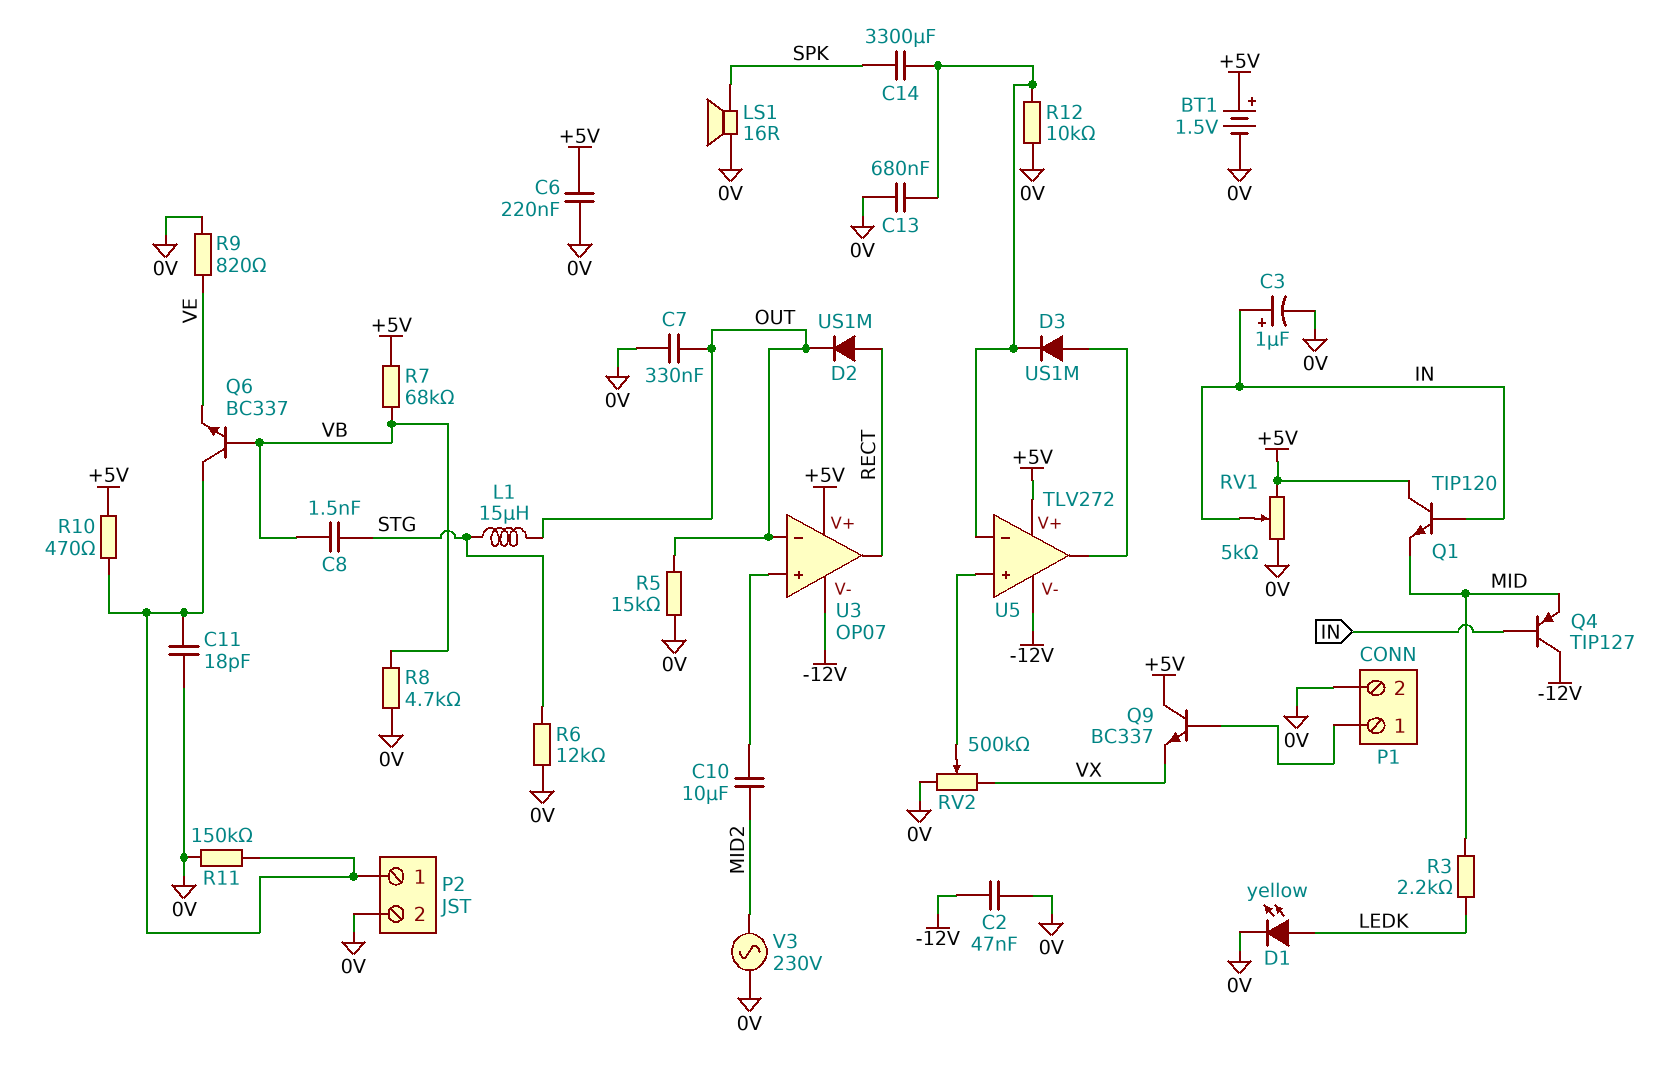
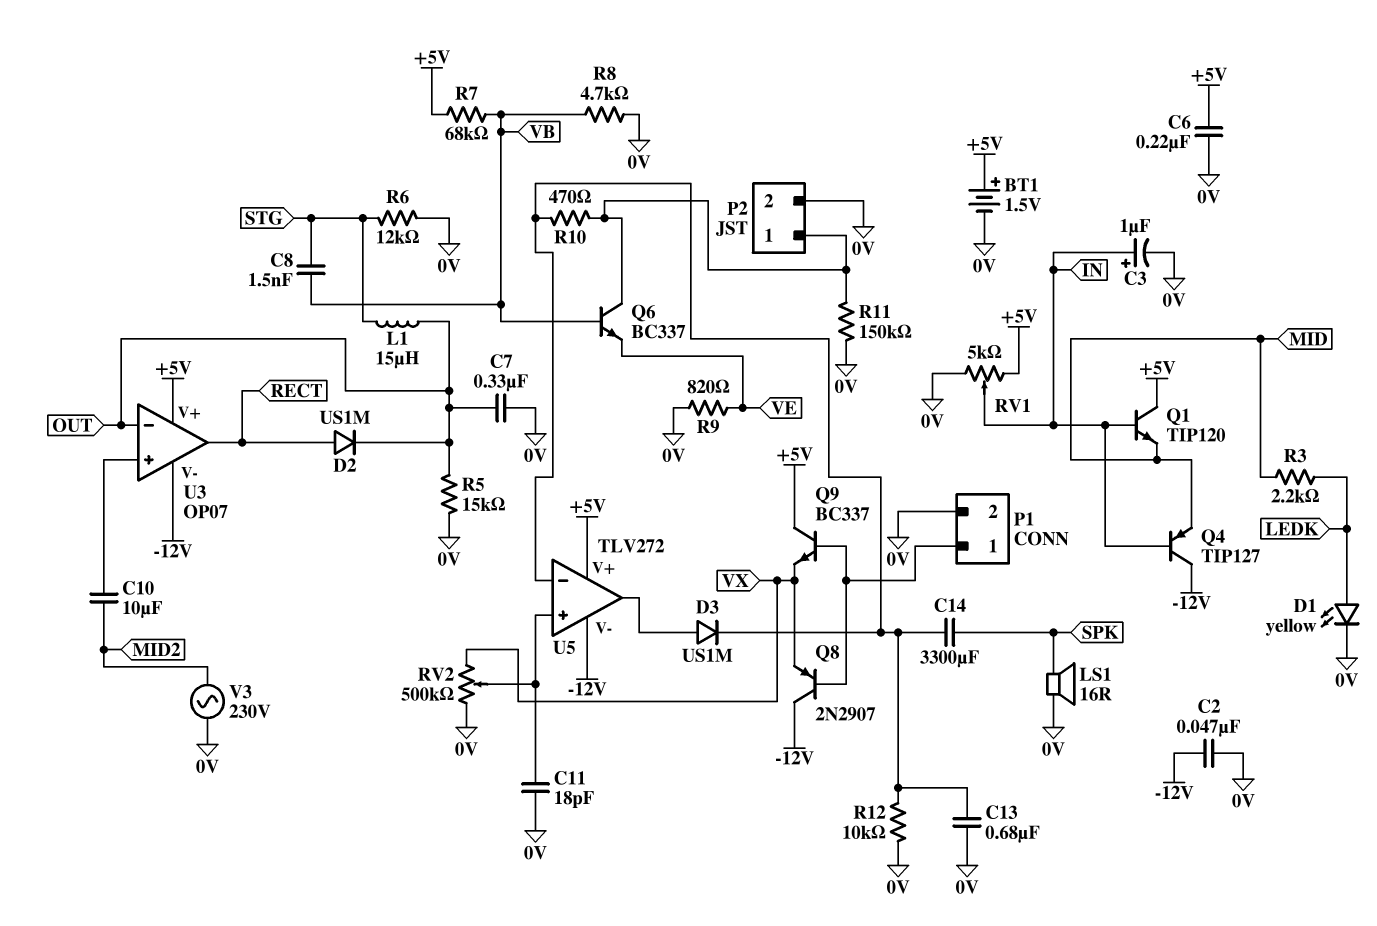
C11: 18pF (0V, P2/1) -> 18pF (0V, U5/in+)
Q8: none -> PNP 2N2907 (B P1/1, C -12V, E VX)
R10: 470 (+5V, P2/1) -> 470 (P2/1, U5/in-)

